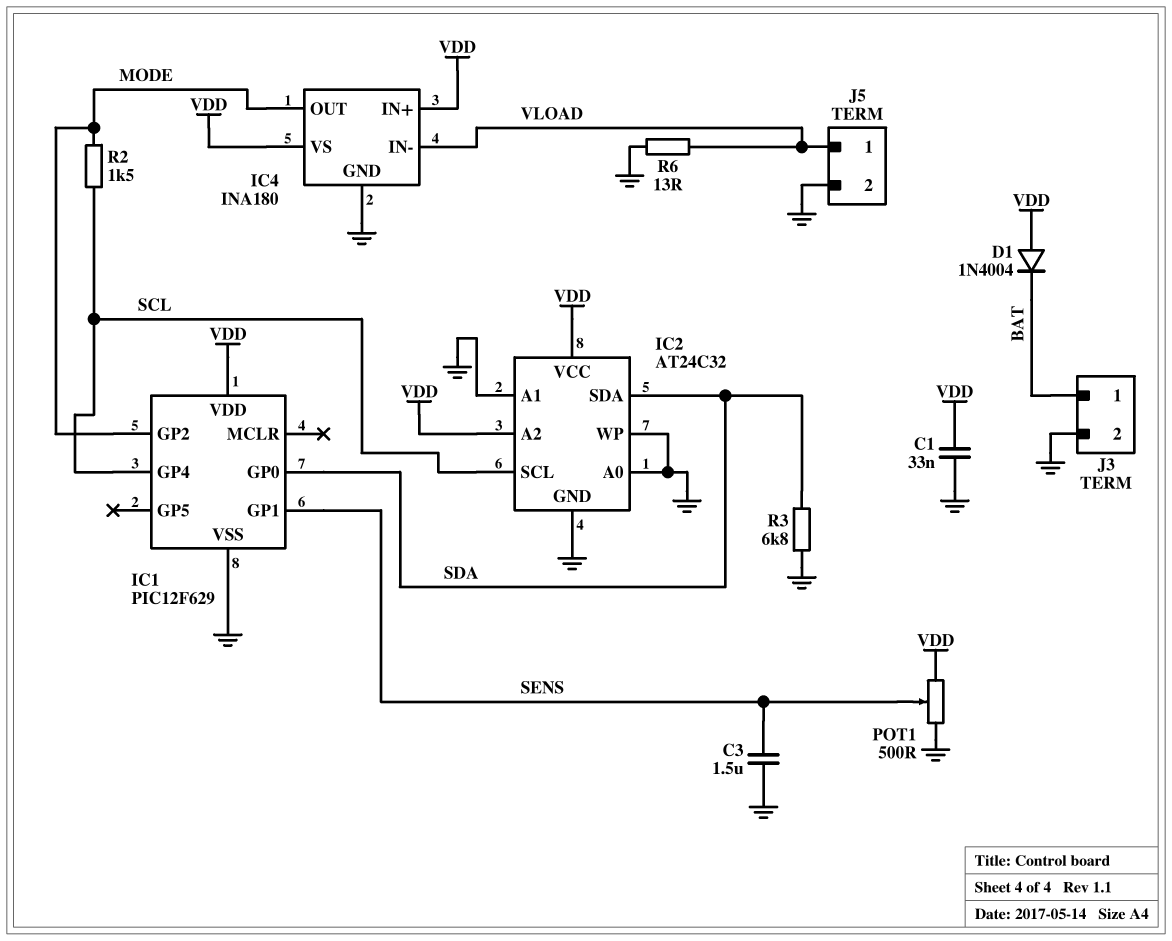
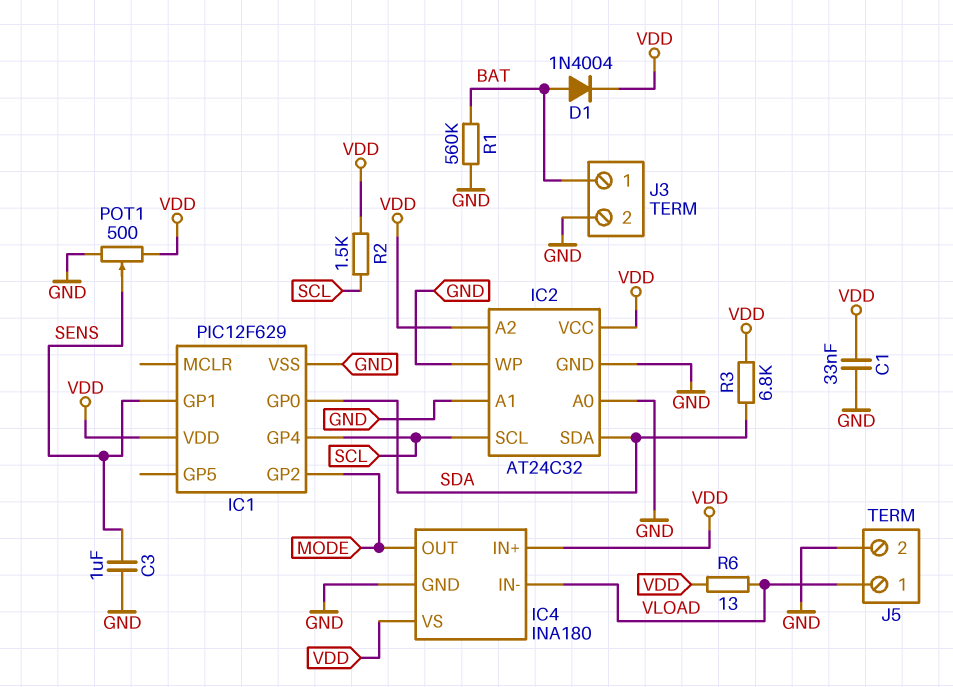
C3: 1.5uF (GND, SENS) -> 1uF (GND, SENS)
D1: diode 1N4004 (A VDD, K BAT) -> diode 1N4004 (A BAT, K VDD)
R1: none -> 560k (BAT, GND)
R2: 1.5k (MODE, SCL) -> 1.5k (SCL, VDD)
R3: 6.8k (GND, SDA) -> 6.8k (SDA, VDD)
R6: 13 (GND, VLOAD) -> 13 (VDD, VLOAD)

